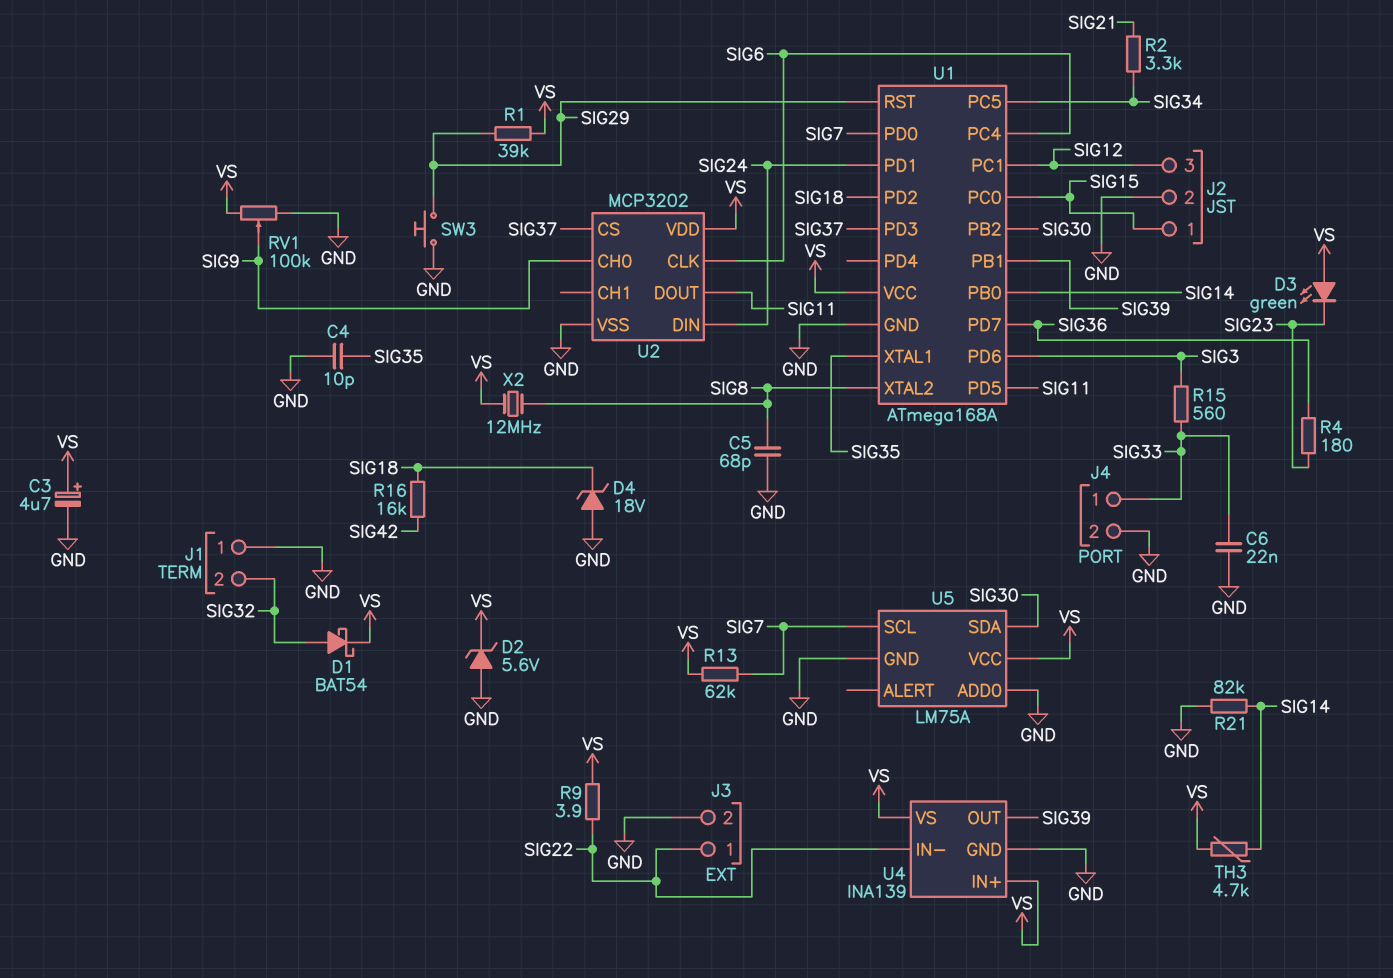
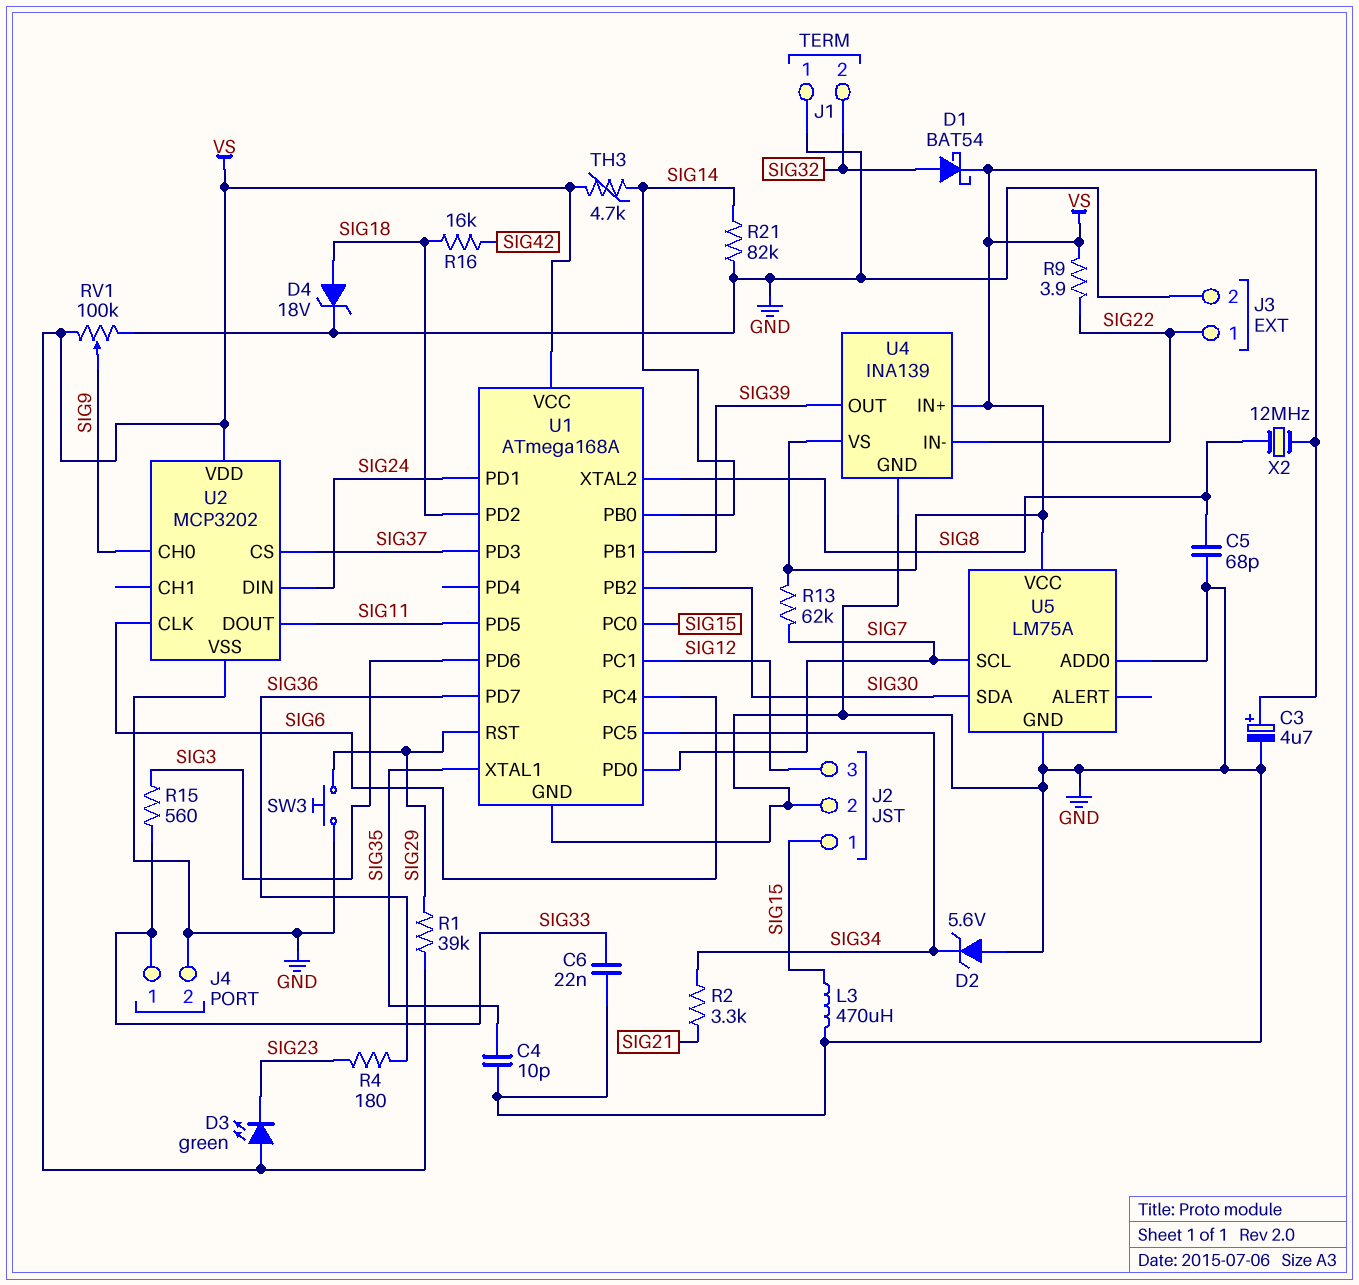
D2: zener 5.6V (A GND, K VS) -> zener 5.6V (A GND, K SIG34)
D4: zener 18V (A GND, K SIG18) -> zener 18V (A SIG18, K GND)
L3: none -> 470uH (GND, SIG15)

